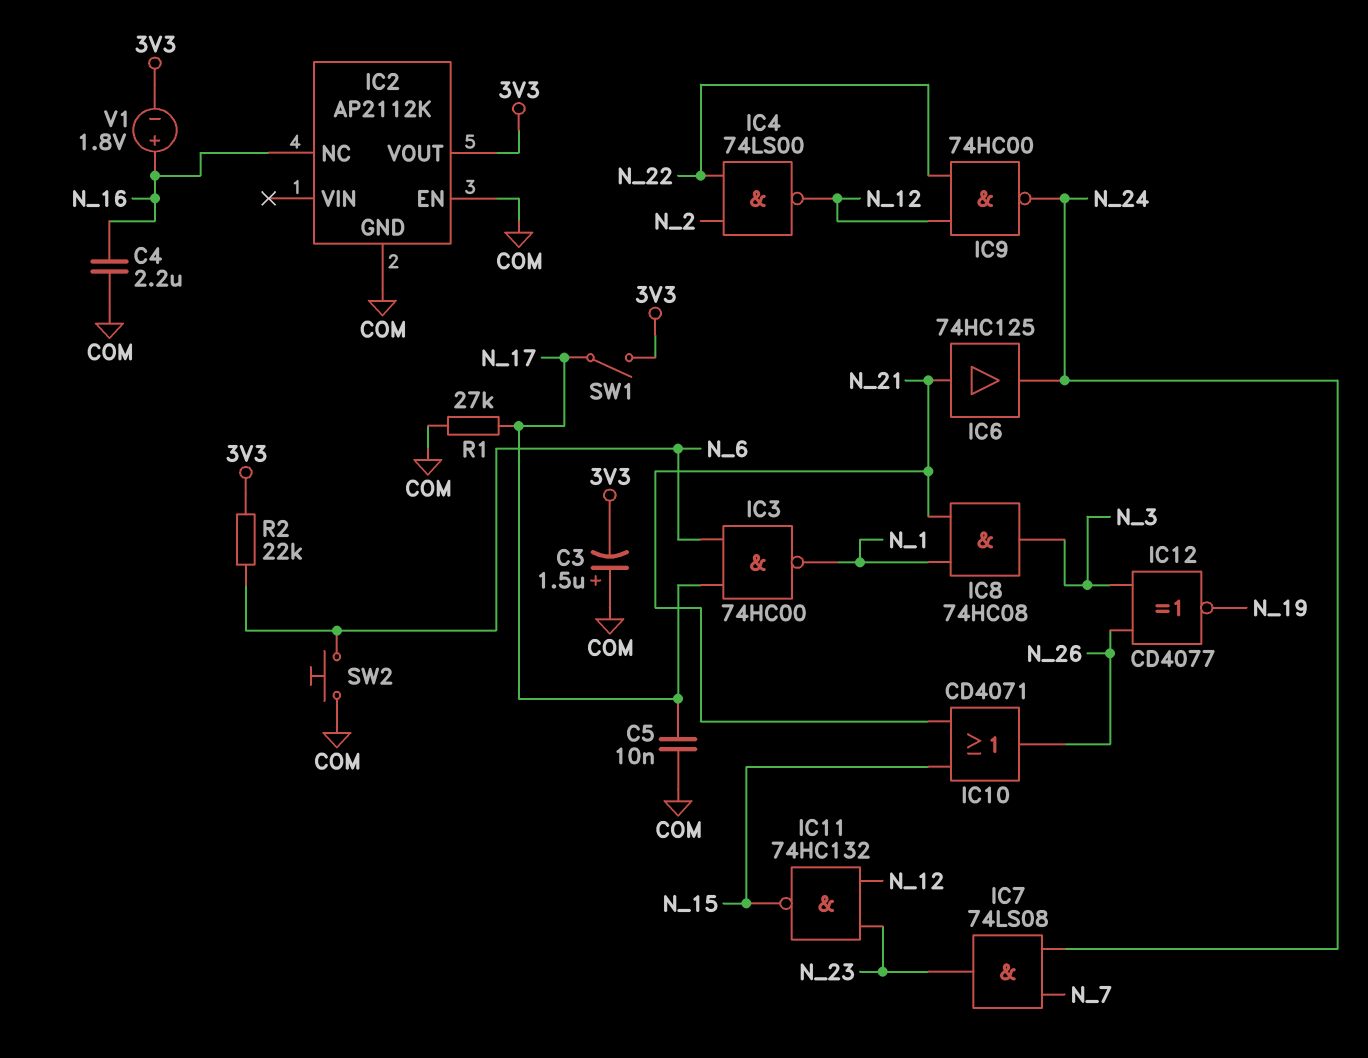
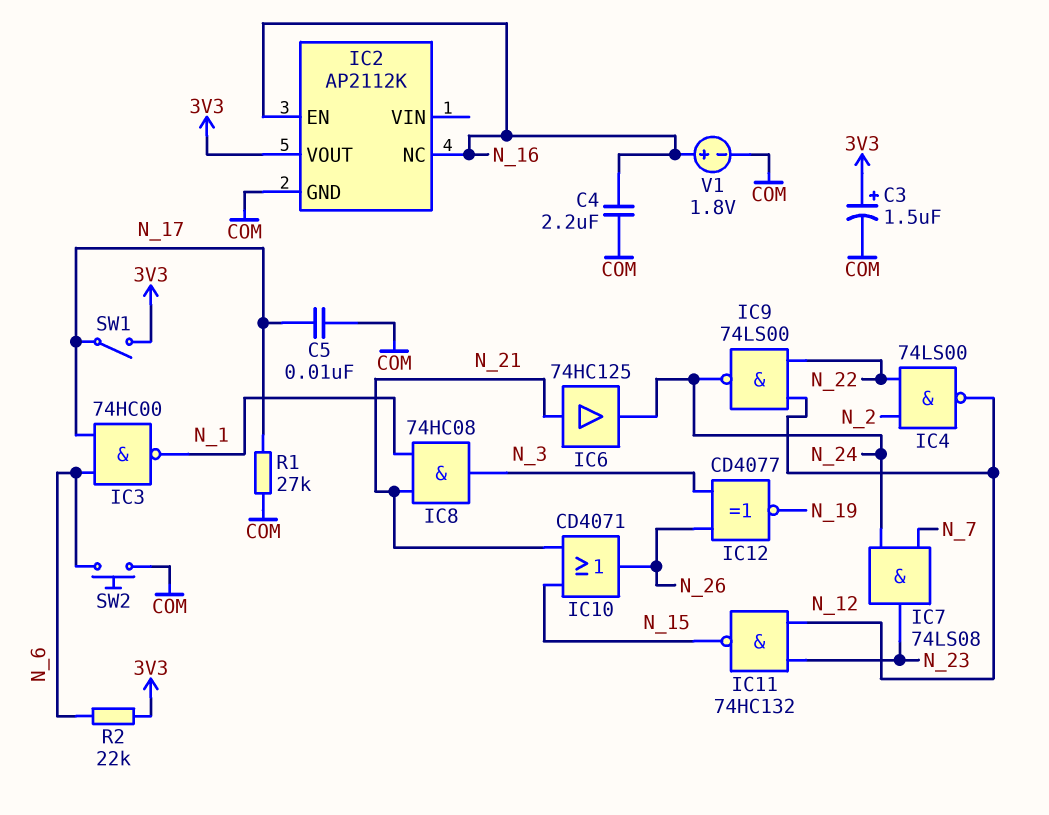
C3: 1.5uF (plus COM, minus 3V3) -> 1.5uF (plus 3V3, minus COM)
IC2 pin EN: COM -> N_16
IC9: NAND 74HC00 (in N_12, in N_22, out N_24) -> NAND 74LS00 (in N_12, in N_22, out N_24)
V1: 1.8V (plus N_16, minus 3V3) -> 1.8V (plus N_16, minus COM)

